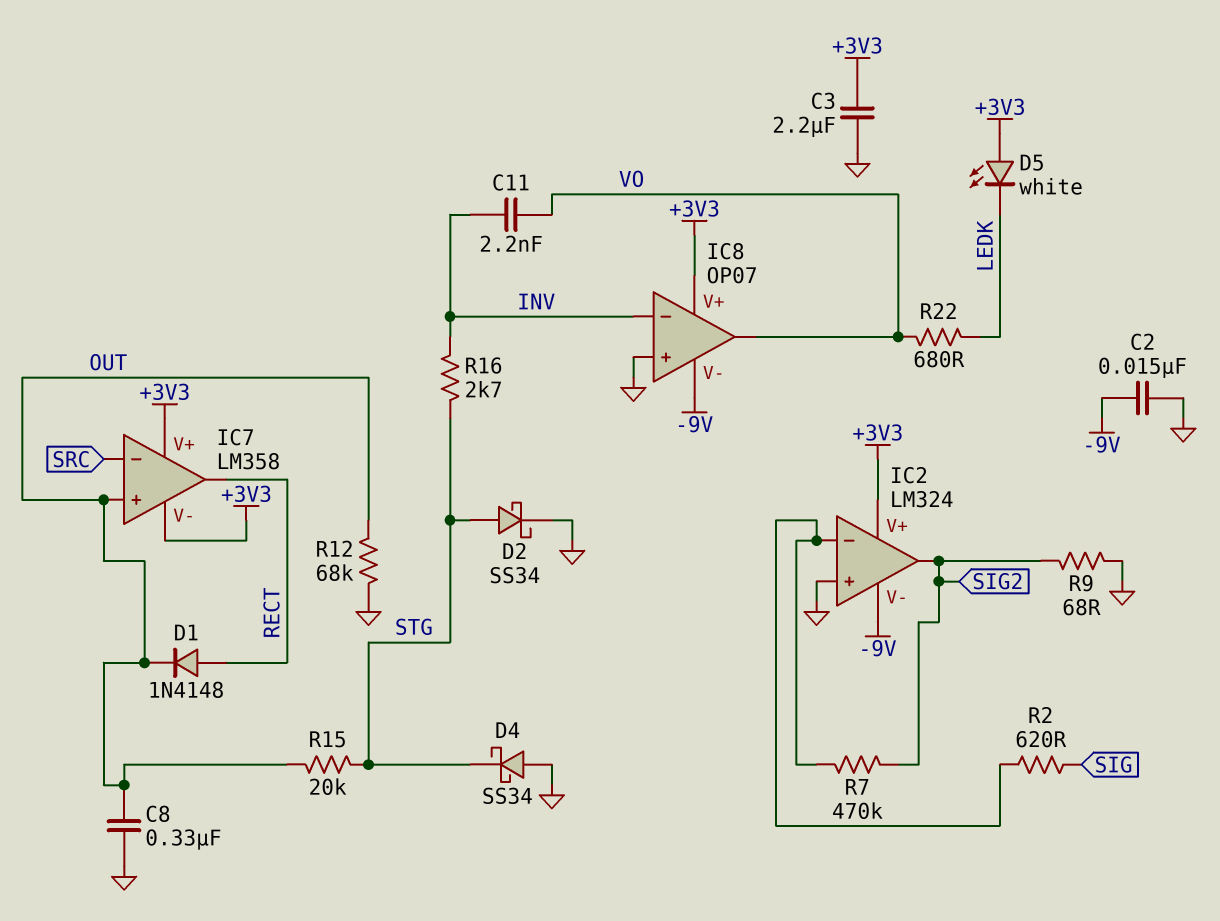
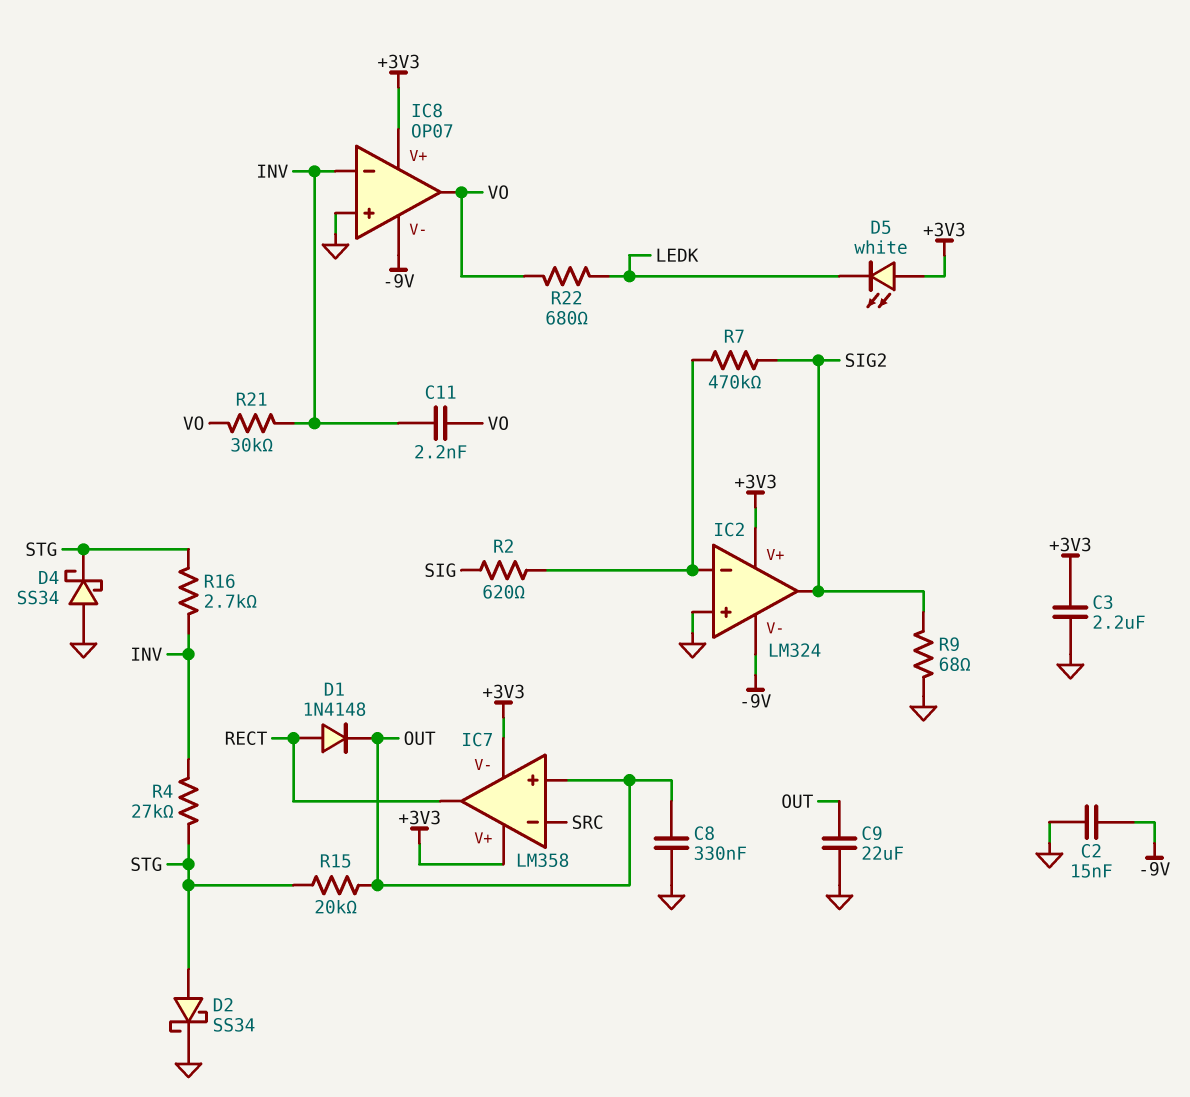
C9: none -> 22uF (GND, OUT)
R4: none -> 27k (INV, STG)
R12: 68k (GND, OUT) -> none
R21: none -> 30k (INV, VO)

